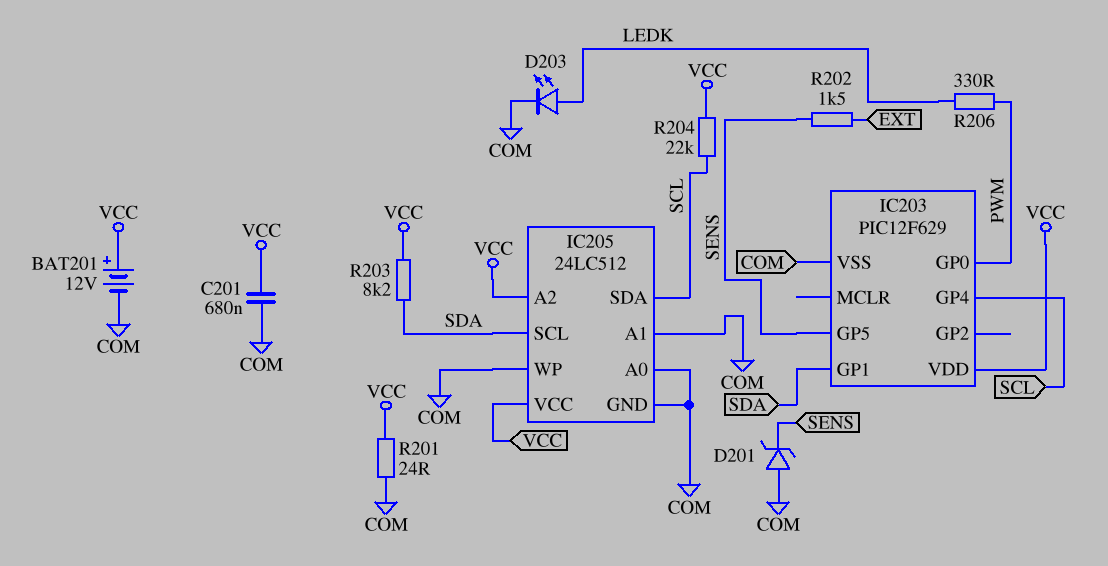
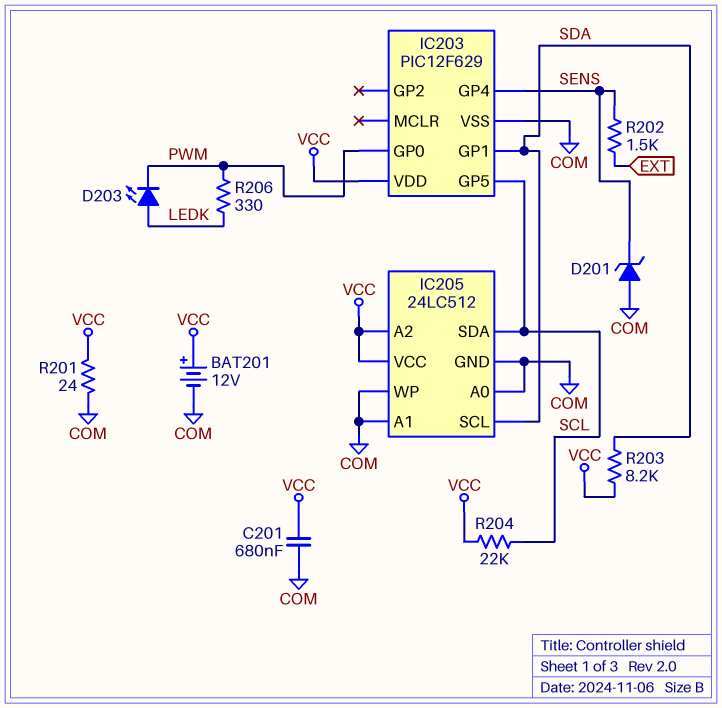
D203: LED (A LEDK, K COM) -> LED (A LEDK, K PWM)
IC203 pin GP4: SCL -> SENS
IC203 pin GP5: SENS -> SCL

